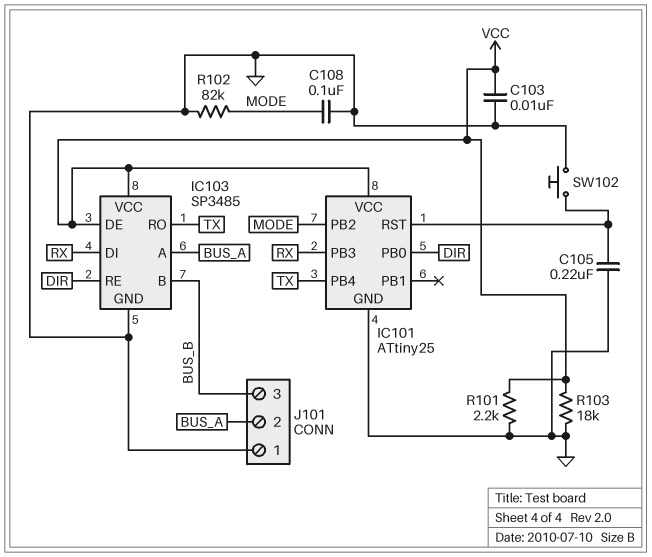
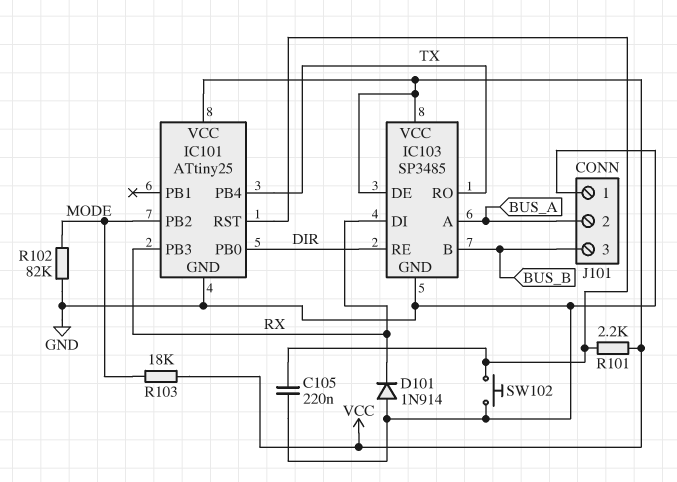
C103: 10nF (GND, VCC) -> none
C108: 100nF (GND, MODE) -> none
D101: none -> diode 1N914 (A GND, K RX)
R101: 2.2k (GND, VCC) -> 2.2k (IC101/RST, VCC)
R103: 18k (GND, VCC) -> 18k (MODE, VCC)

